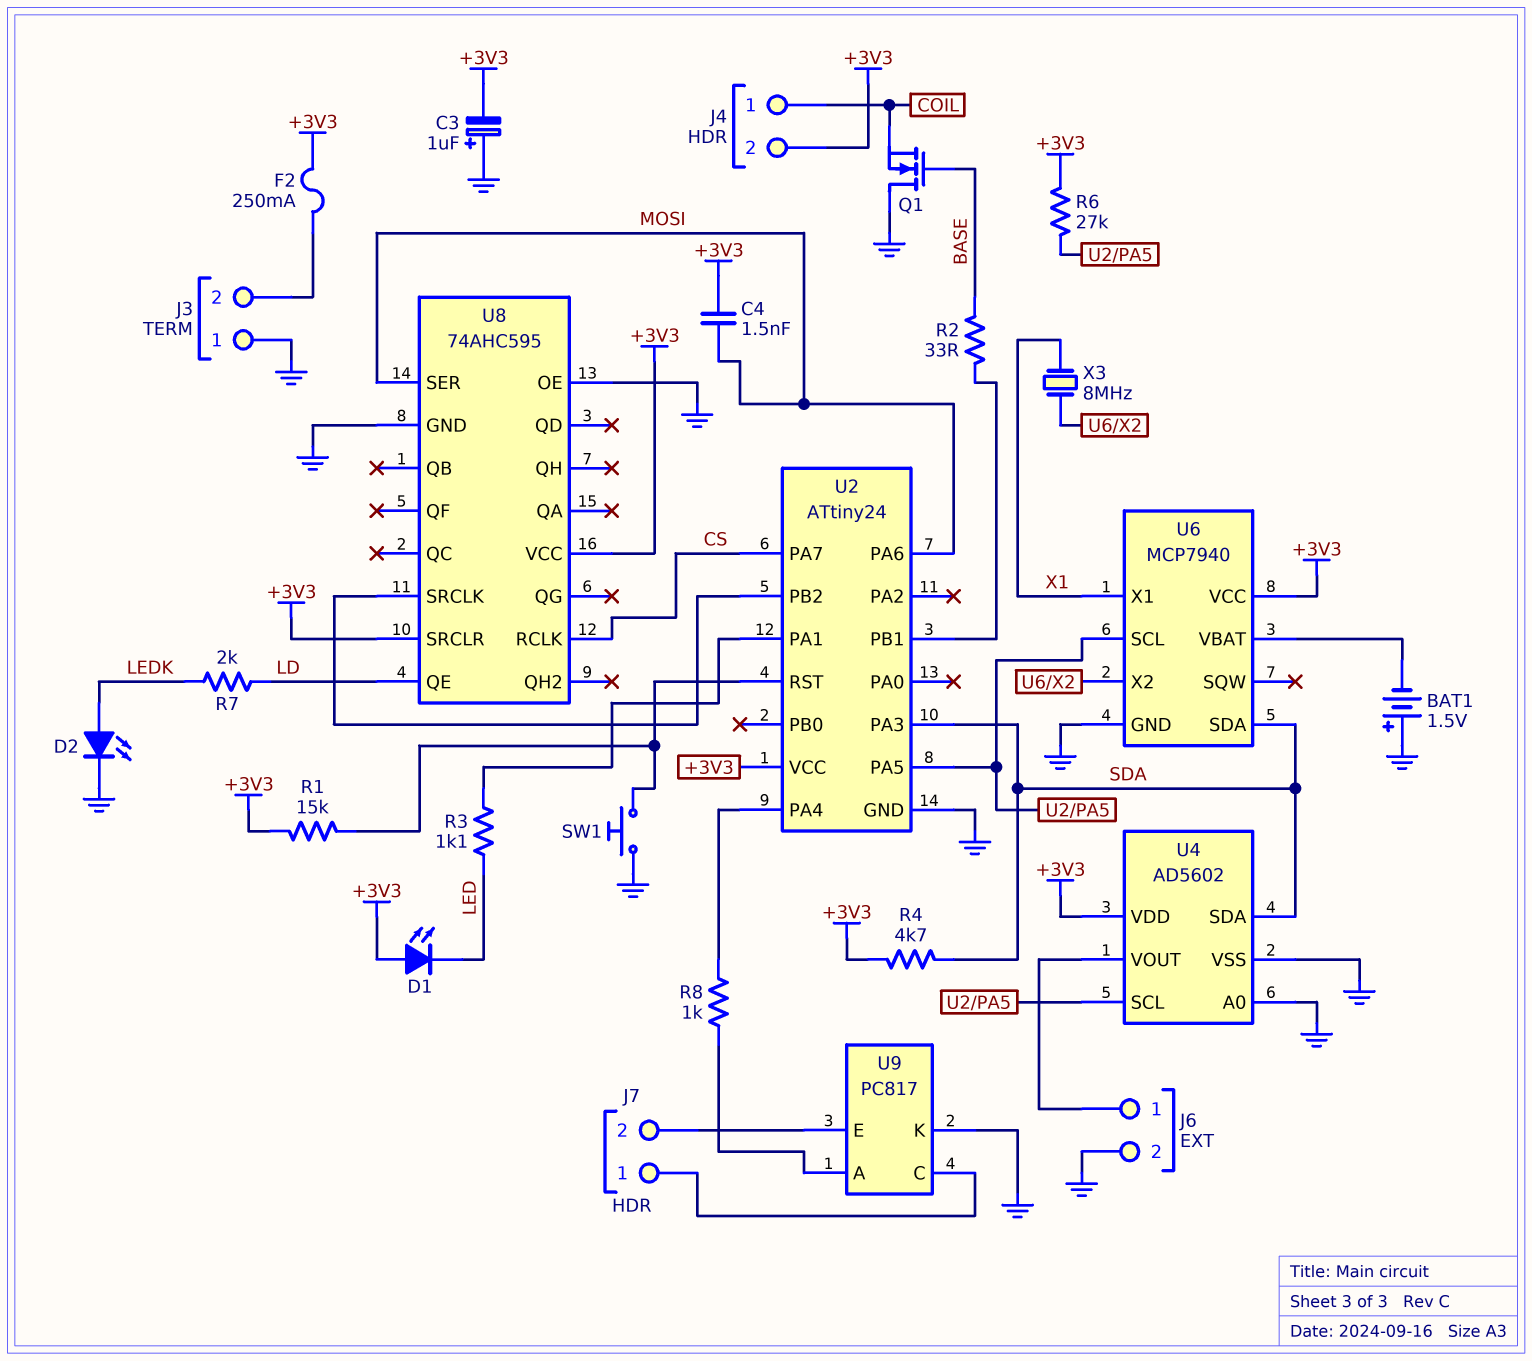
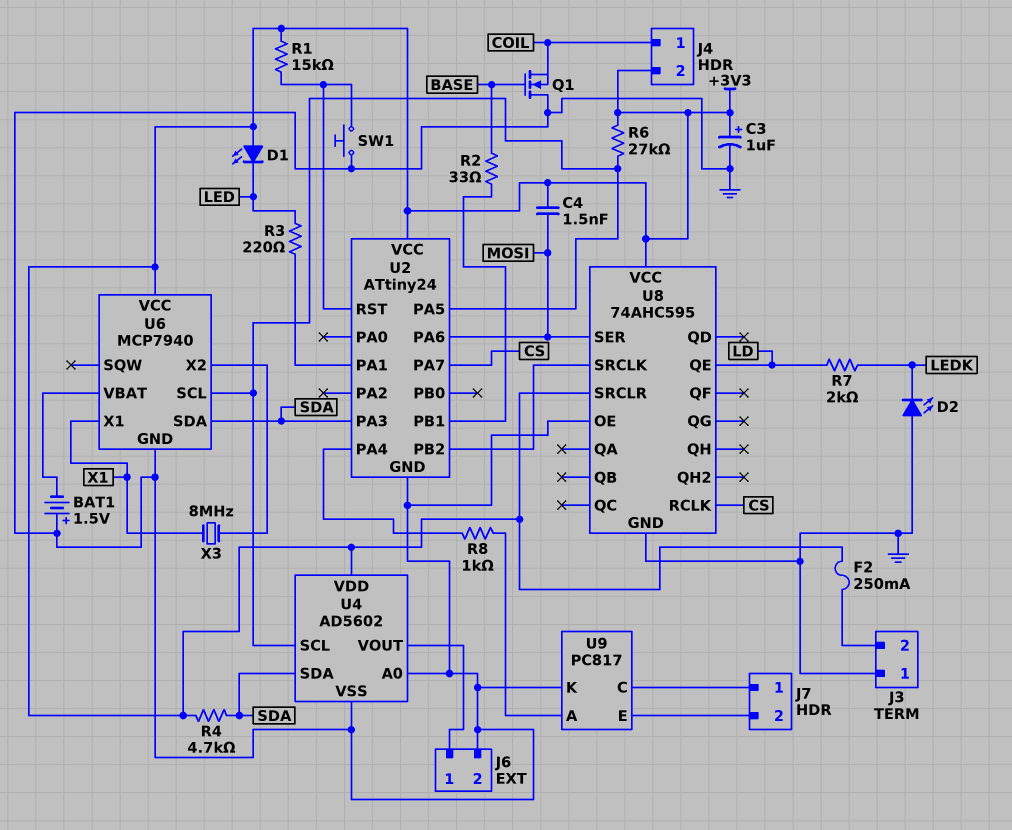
C3: 1uF (plus GND, minus +3V3) -> 1uF (plus +3V3, minus GND)
D2: LED (A LEDK, K GND) -> LED (A GND, K LEDK)
R3: 1.1k (LED, U2/PA1) -> 220 (LED, U2/PA1)

